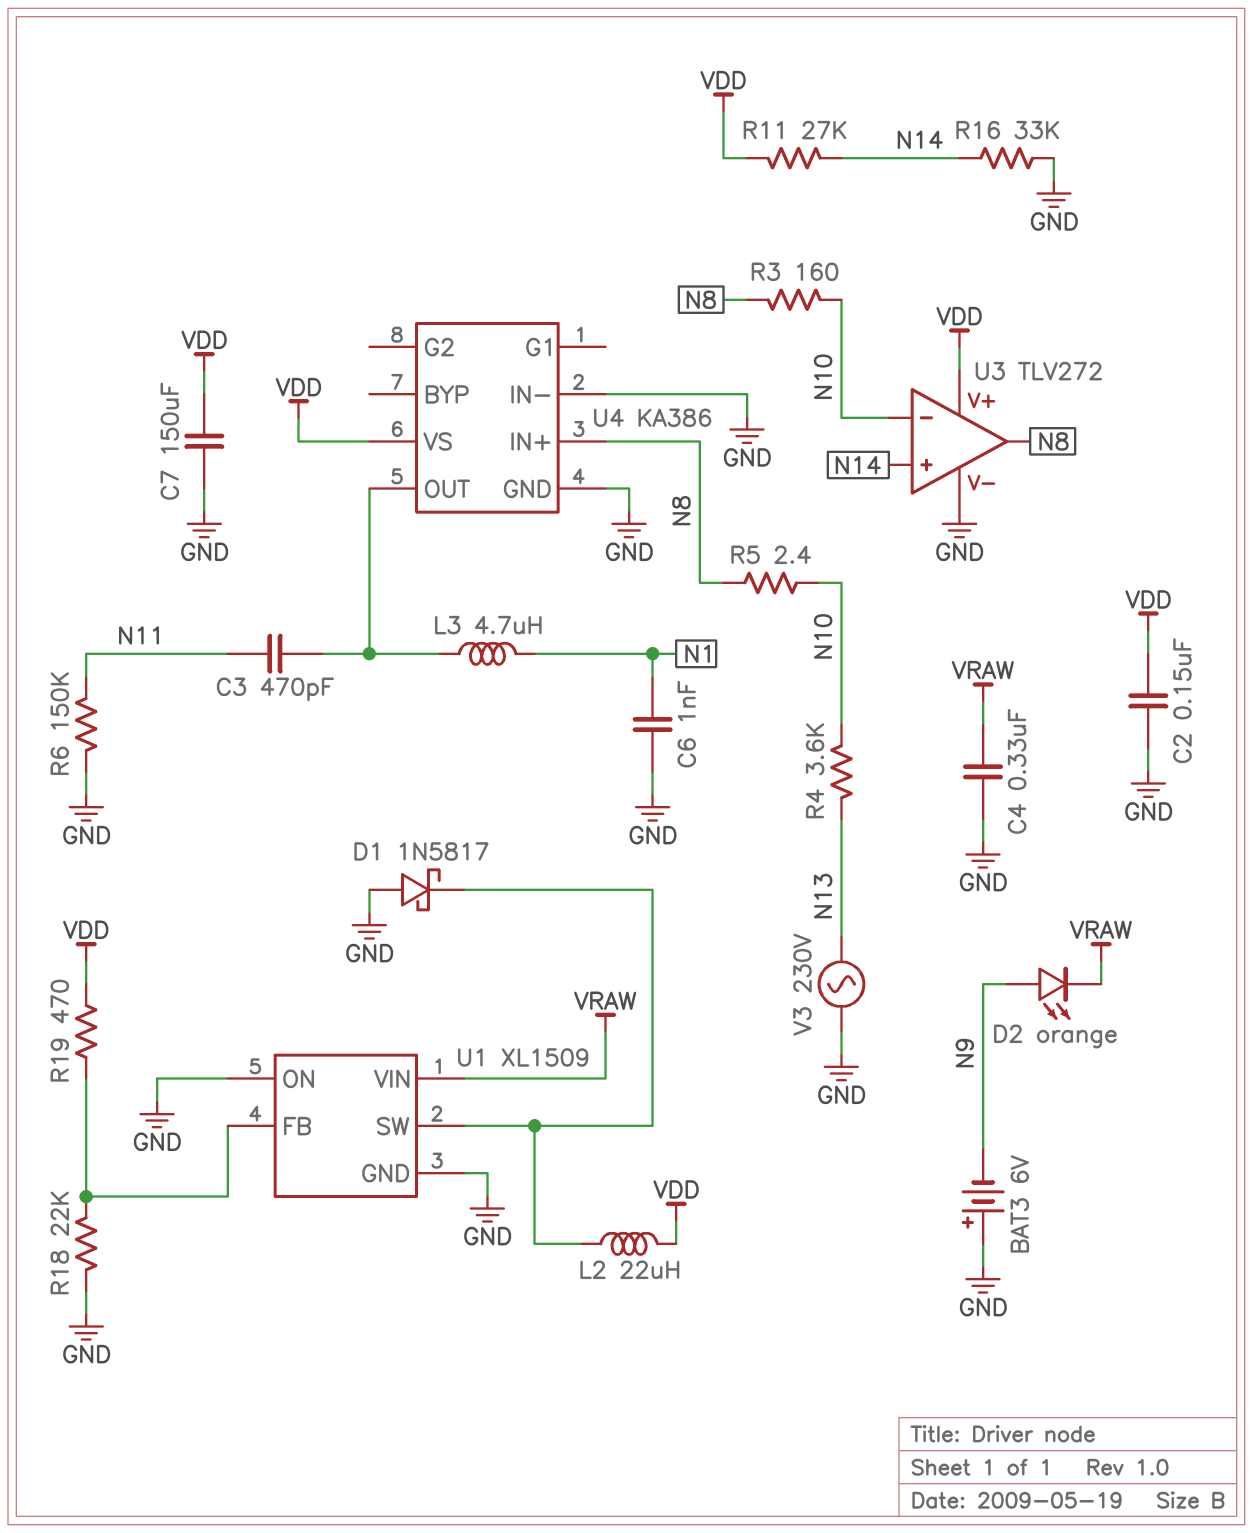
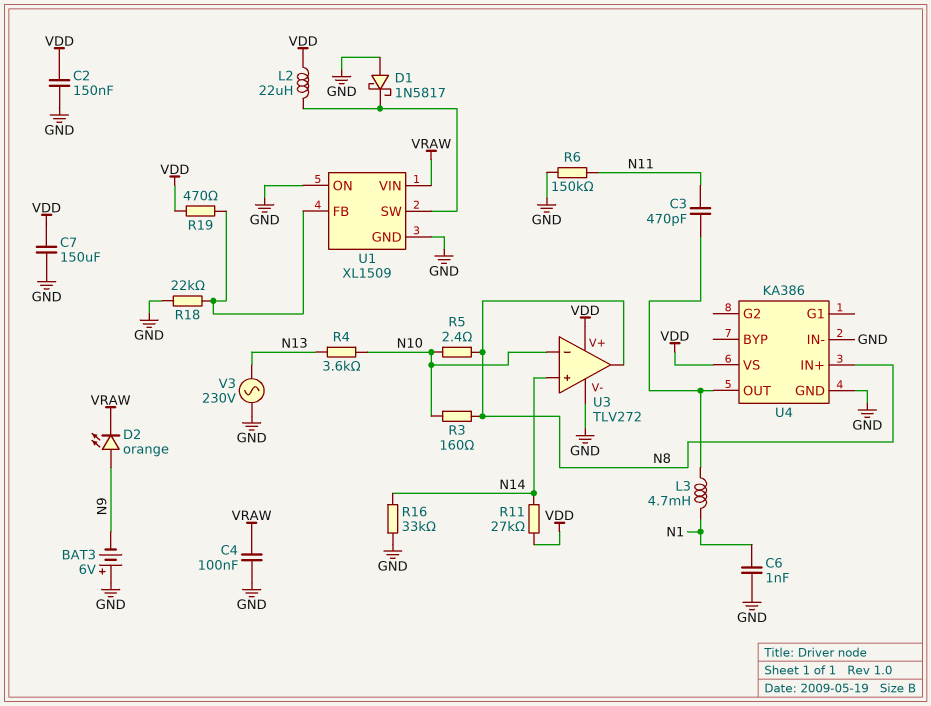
C4: 330nF (GND, VRAW) -> 100nF (GND, VRAW)
L3: 4.7uH (N1, U4/OUT) -> 4.7mH (N1, U4/OUT)

